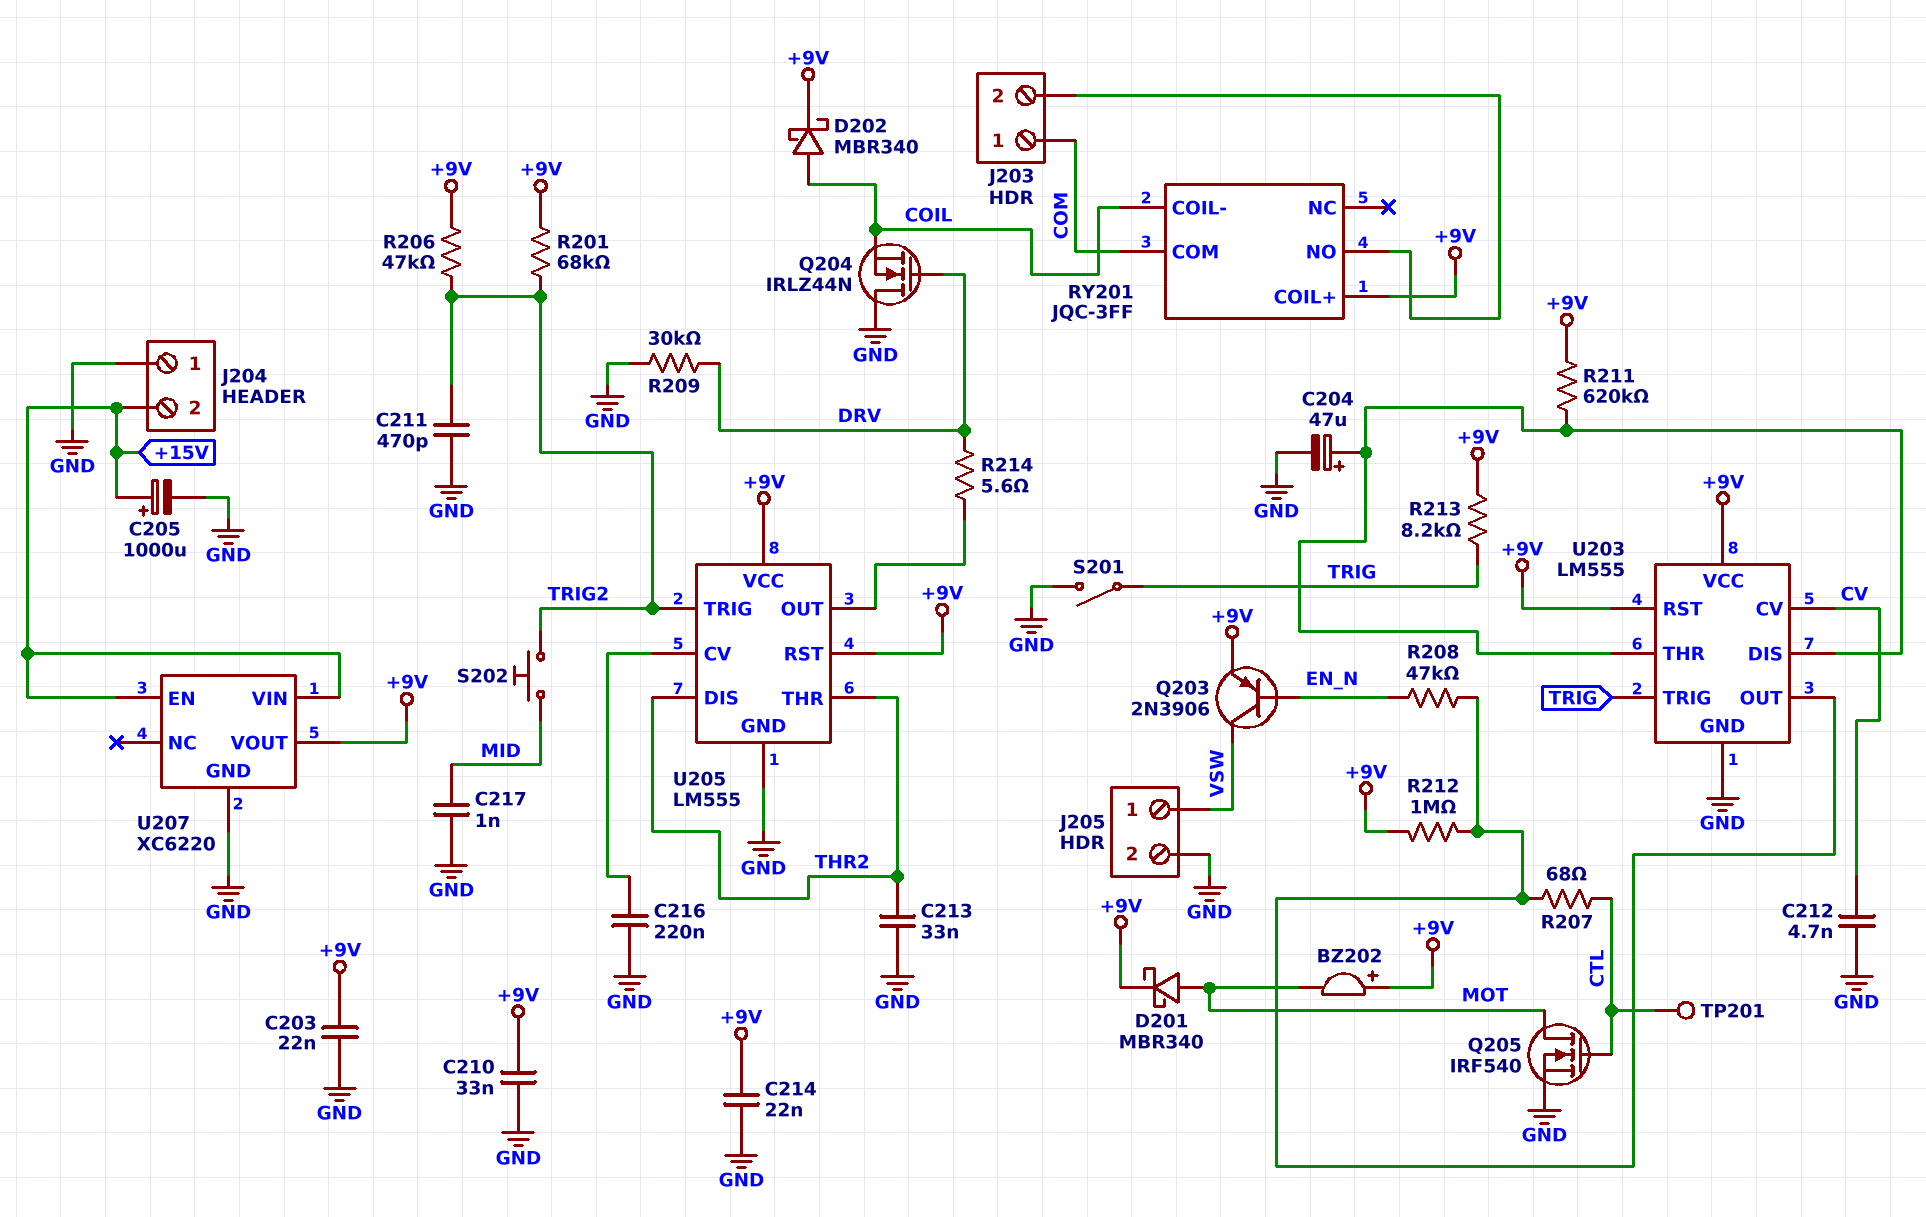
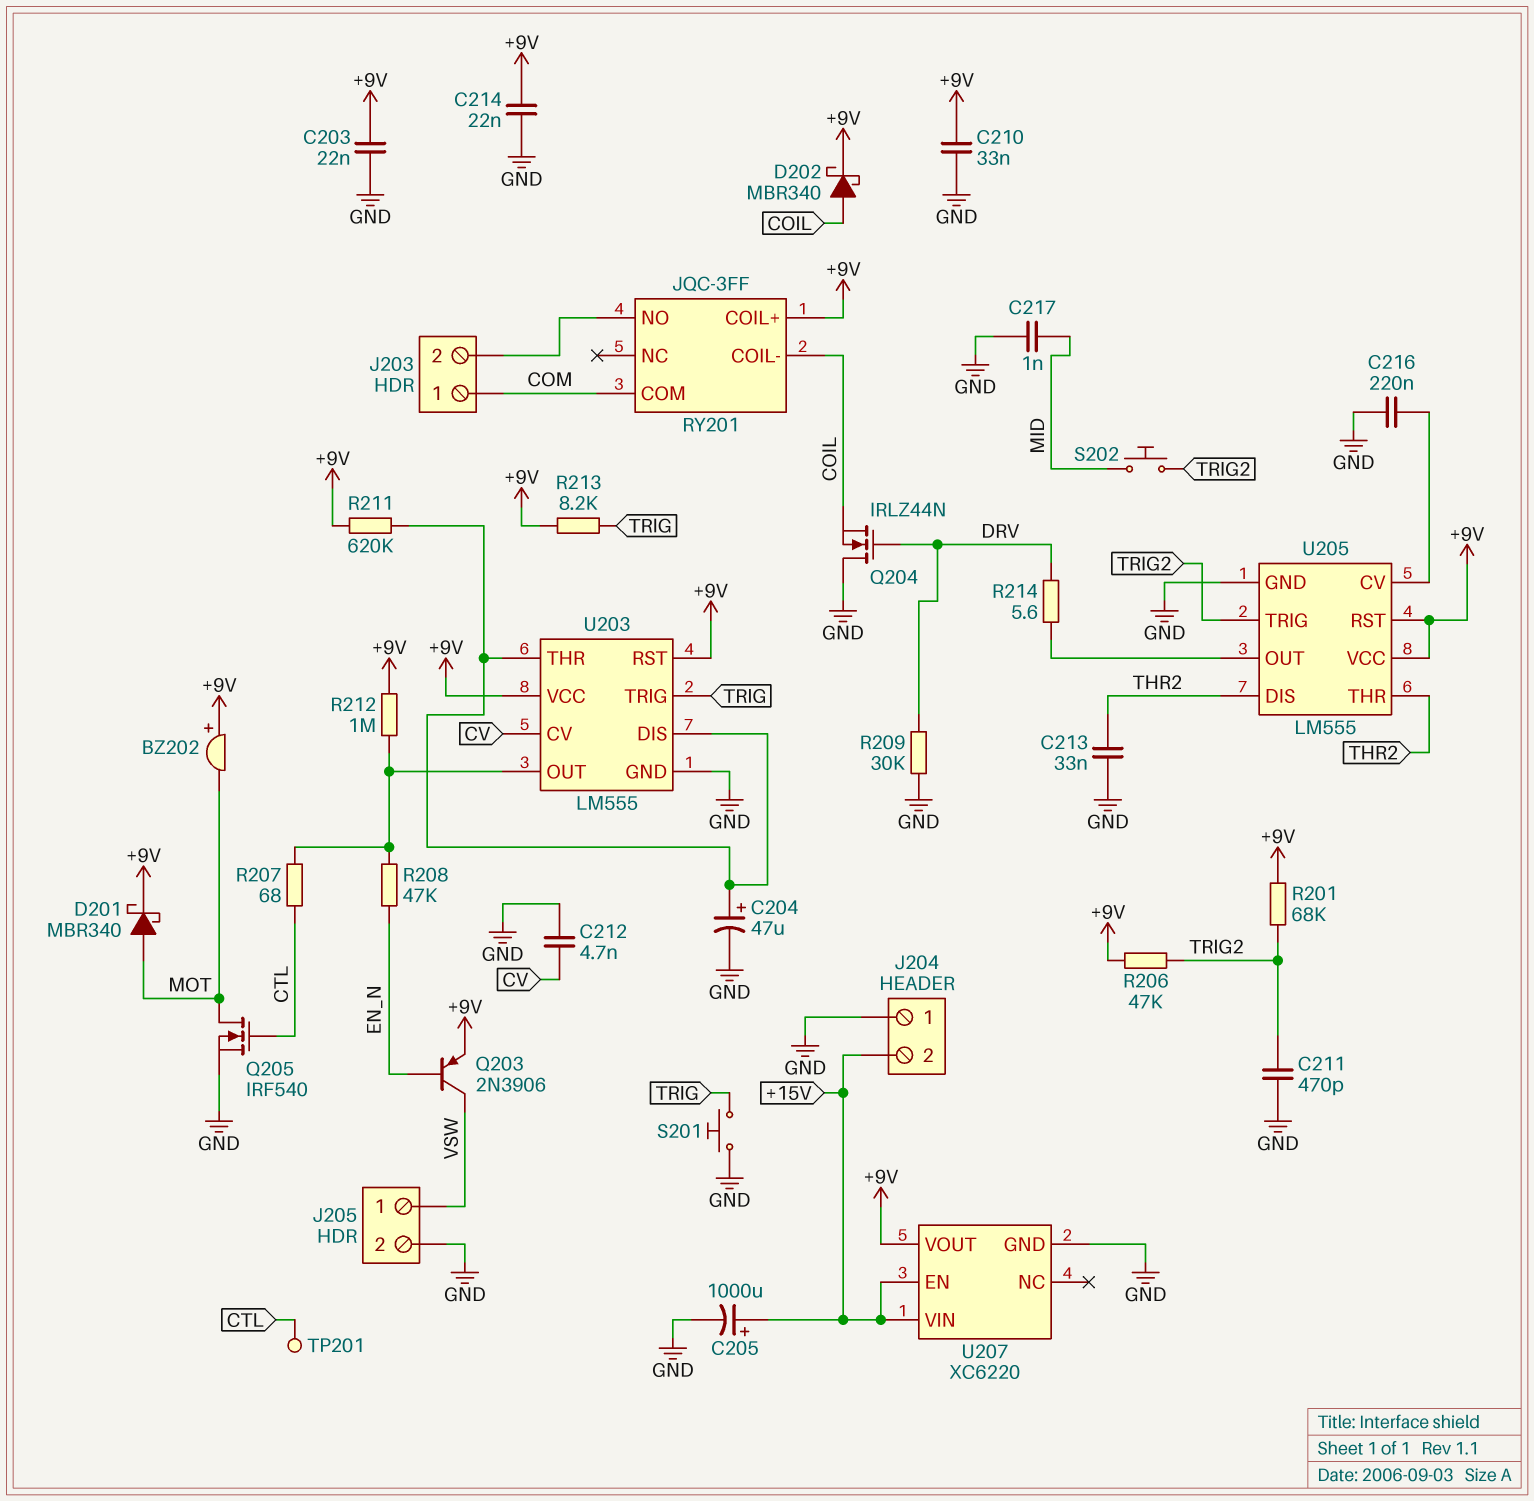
S201: switch (GND, TRIG) -> button (GND, TRIG)

